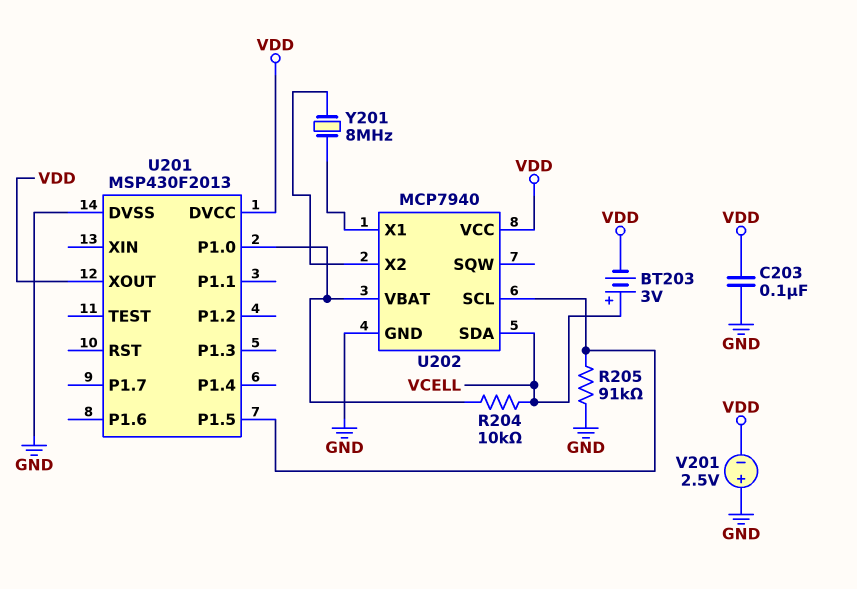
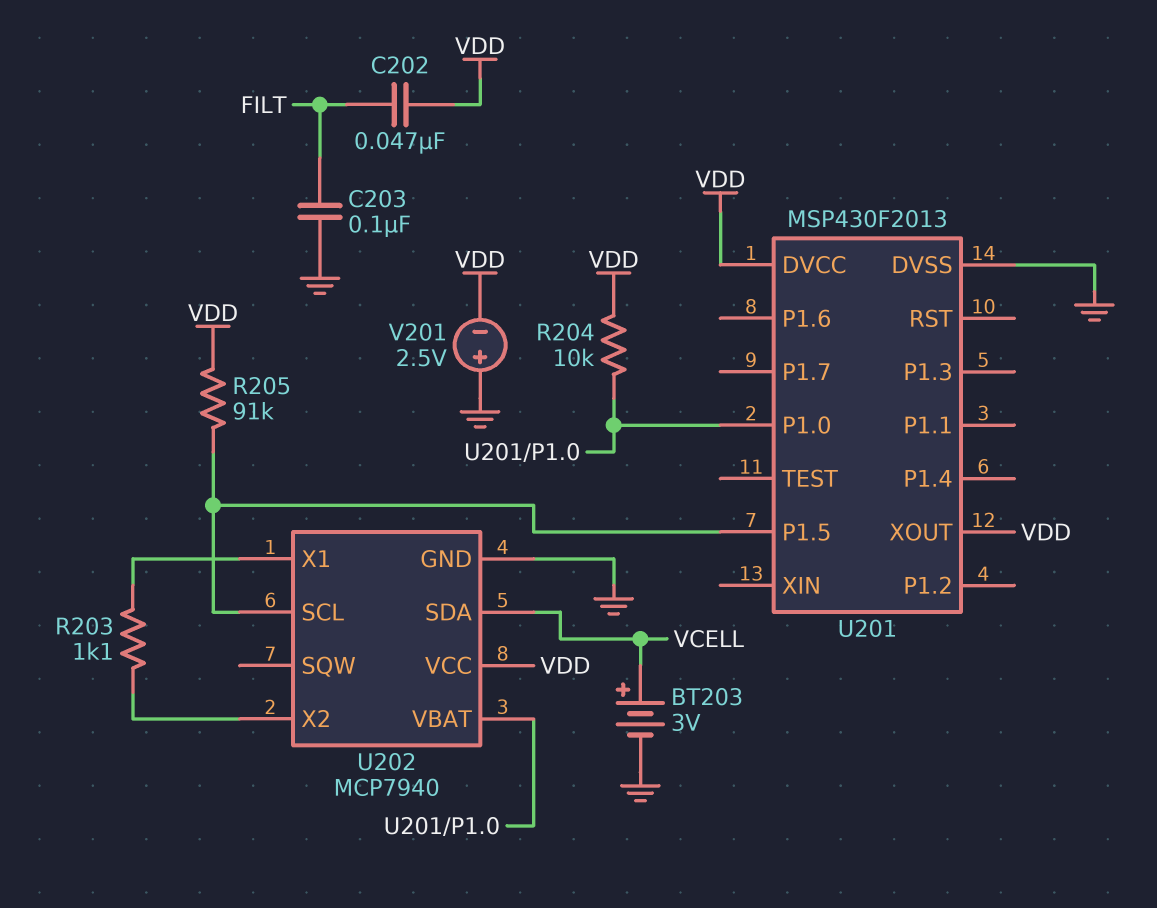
BT203: 3V (plus VCELL, minus VDD) -> 3V (plus VCELL, minus GND)
C202: none -> 47nF (FILT, VDD)
C203: 100nF (GND, VDD) -> 100nF (FILT, GND)
R203: none -> 1.1k (U202/X1, U202/X2)
R204: 10k (U201/P1.0, VCELL) -> 10k (U201/P1.0, VDD)
R205: 91k (GND, U201/P1.5) -> 91k (U201/P1.5, VDD)
Y201: 8MHz (U202/X1, U202/X2) -> none

